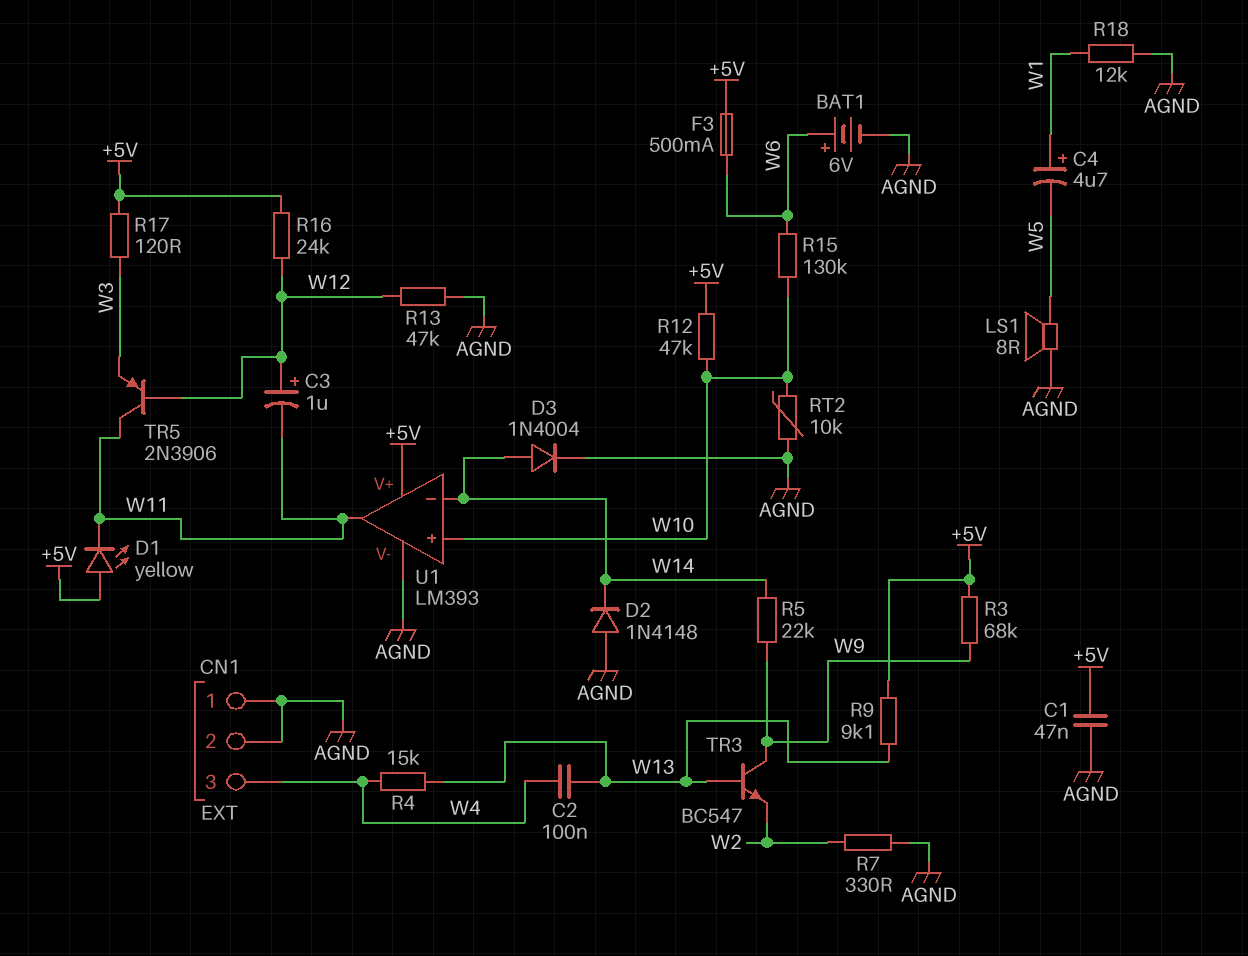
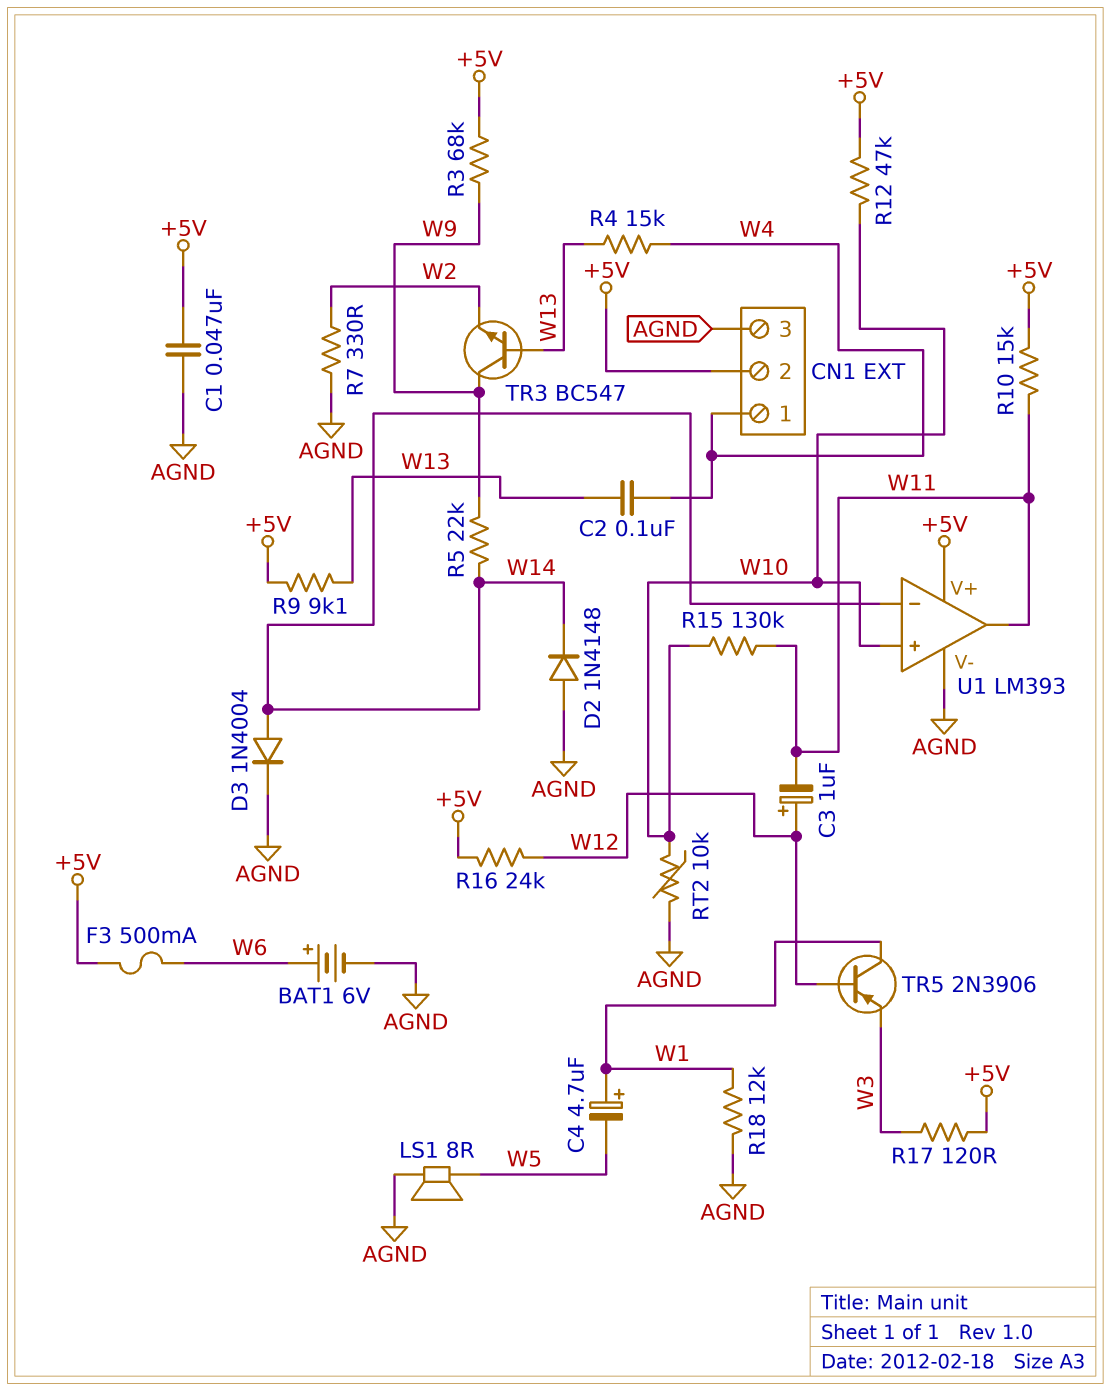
CN1 pin 1: AGND -> W4
CN1 pin 2: AGND -> +5V
CN1 pin 3: W4 -> AGND
D1: LED yellow (A +5V, K W11) -> none
R10: none -> 15k (+5V, W11)
R13: 47k (AGND, W12) -> none
R15: 130k (W6, W10) -> 130k (W10, W11)
TR5: PNP 2N3906 (B W12, C W11, E W3) -> PNP 2N3906 (B W12, C W1, E W3)

